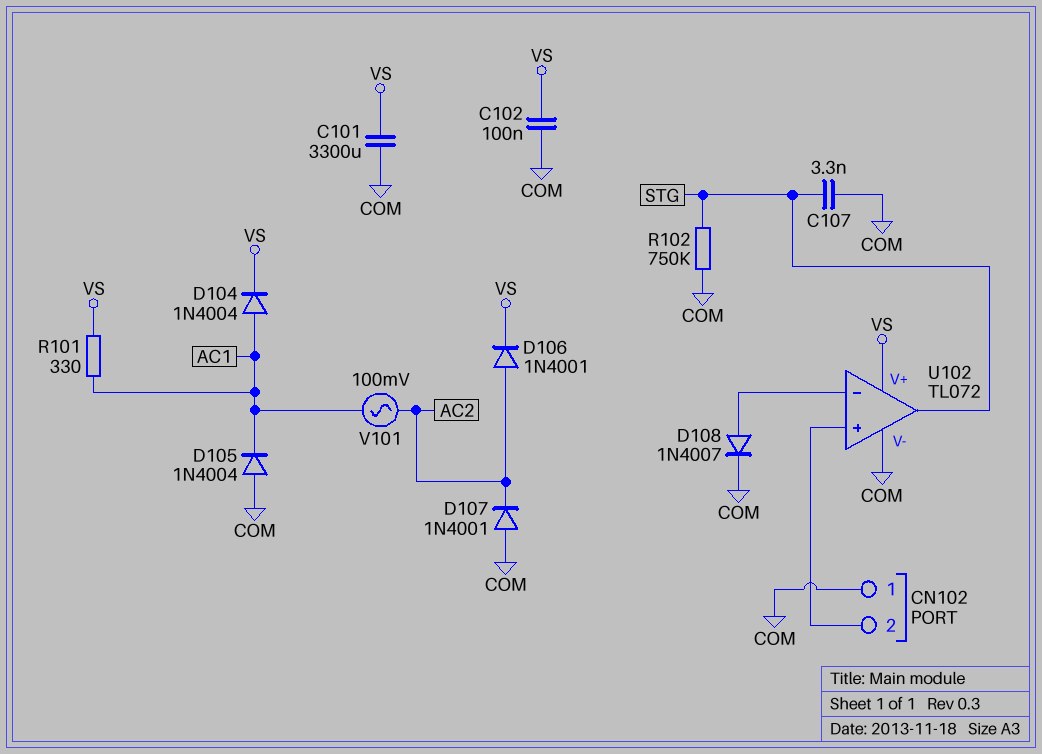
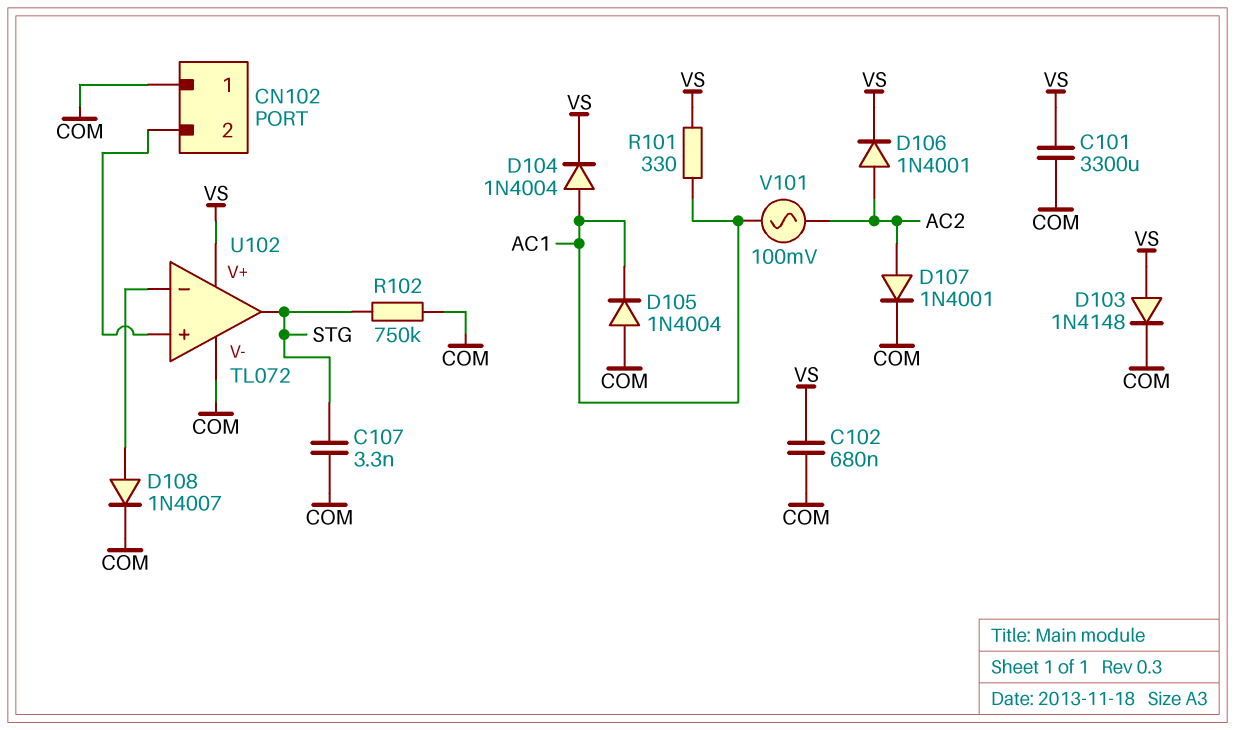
C102: 100nF (COM, VS) -> 680nF (COM, VS)
D103: none -> diode 1N4148 (A VS, K COM)
D107: diode 1N4001 (A COM, K AC2) -> diode 1N4001 (A AC2, K COM)

